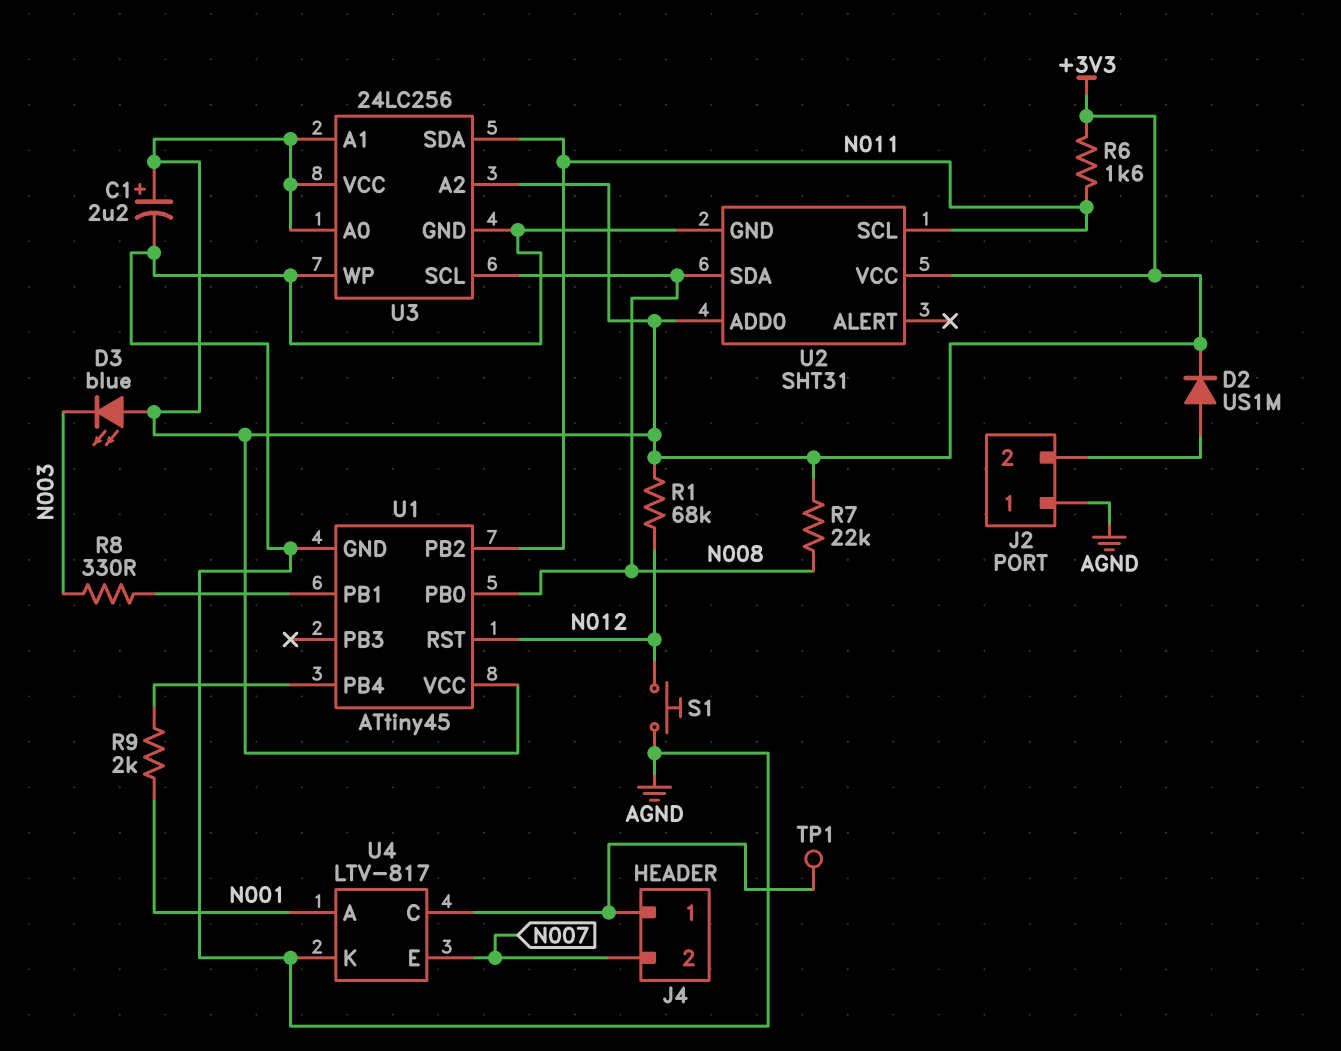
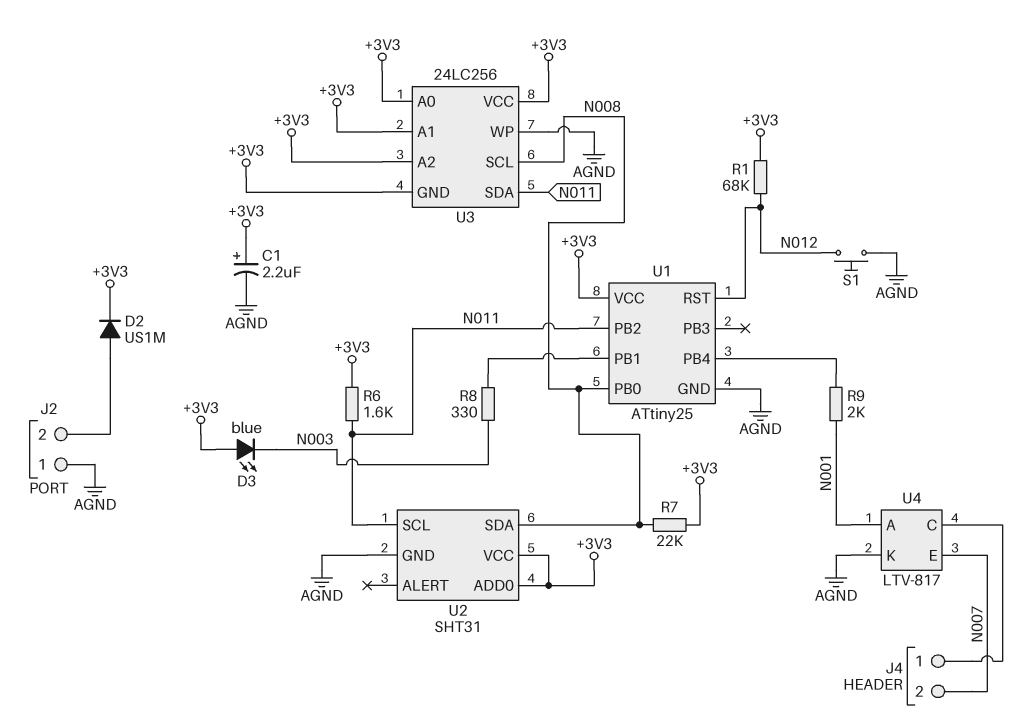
TP1: test point (J4/1) -> none
U1: ATtiny45 -> ATtiny25
U3 pin GND: AGND -> +3V3

